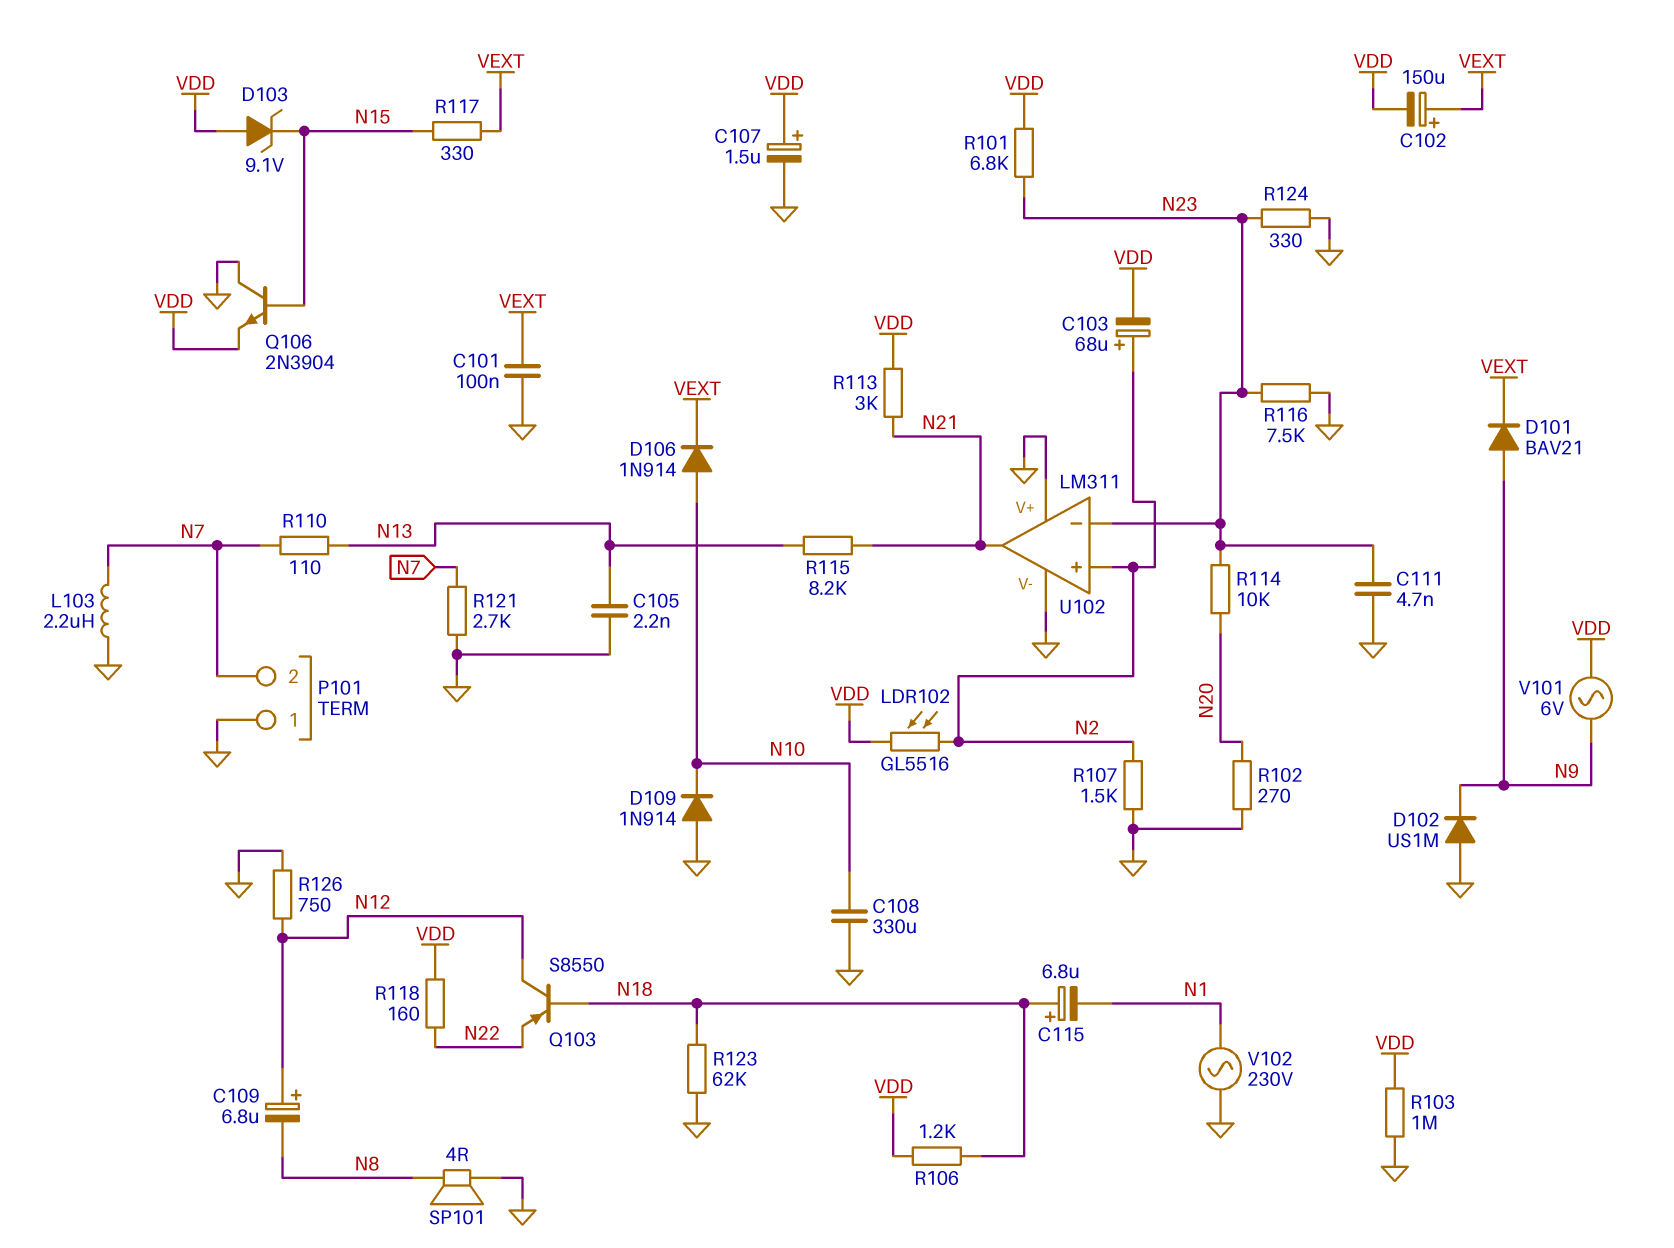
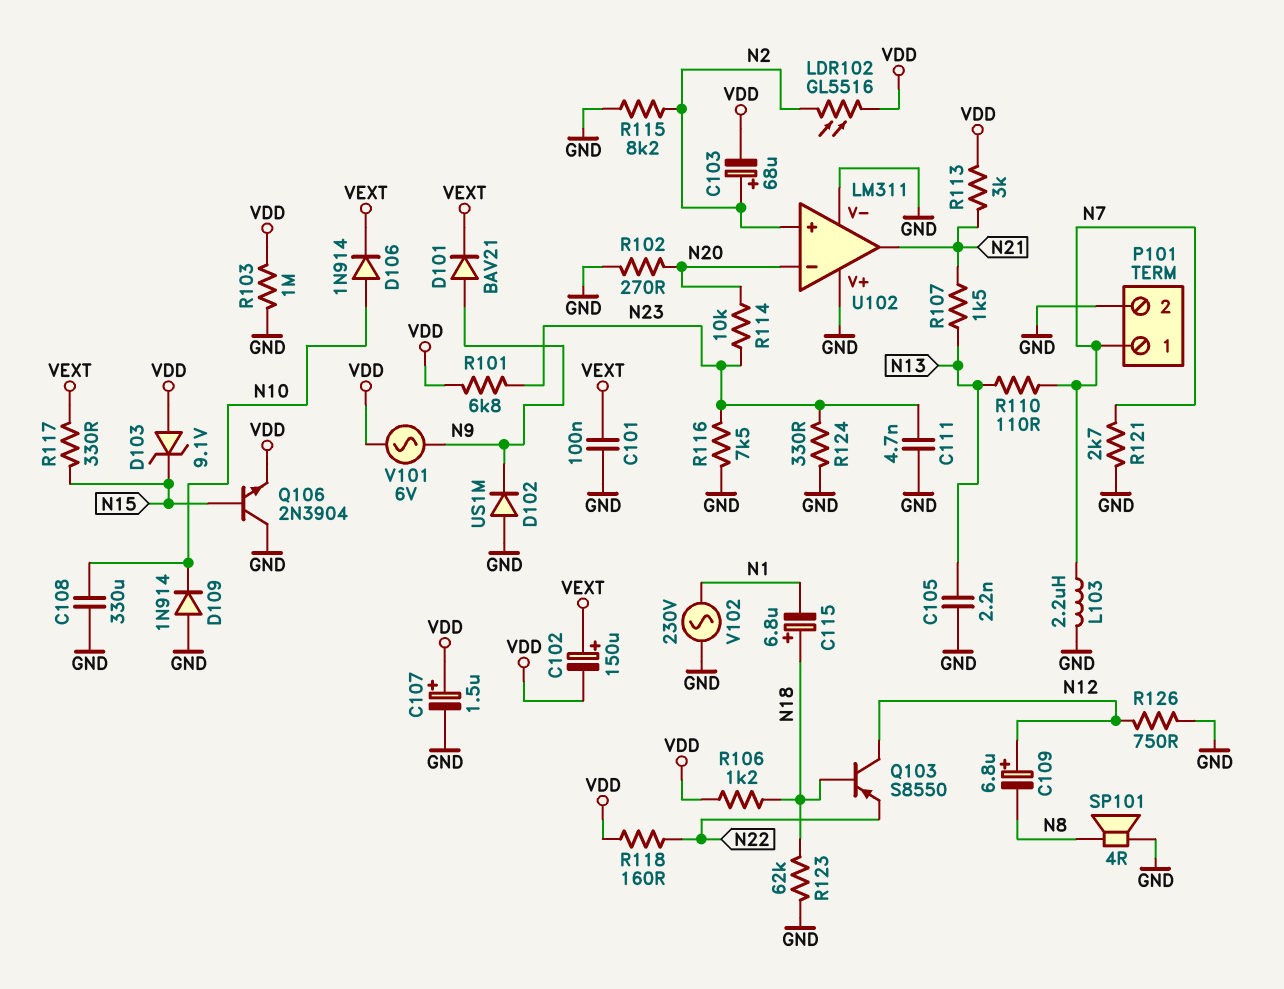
P101 pin 1: GND -> N7
P101 pin 2: N7 -> GND
R107: 1.5k (GND, N2) -> 1.5k (N13, N21)
R115: 8.2k (N13, N21) -> 8.2k (GND, N2)
U102 pin in-: N23 -> N20

